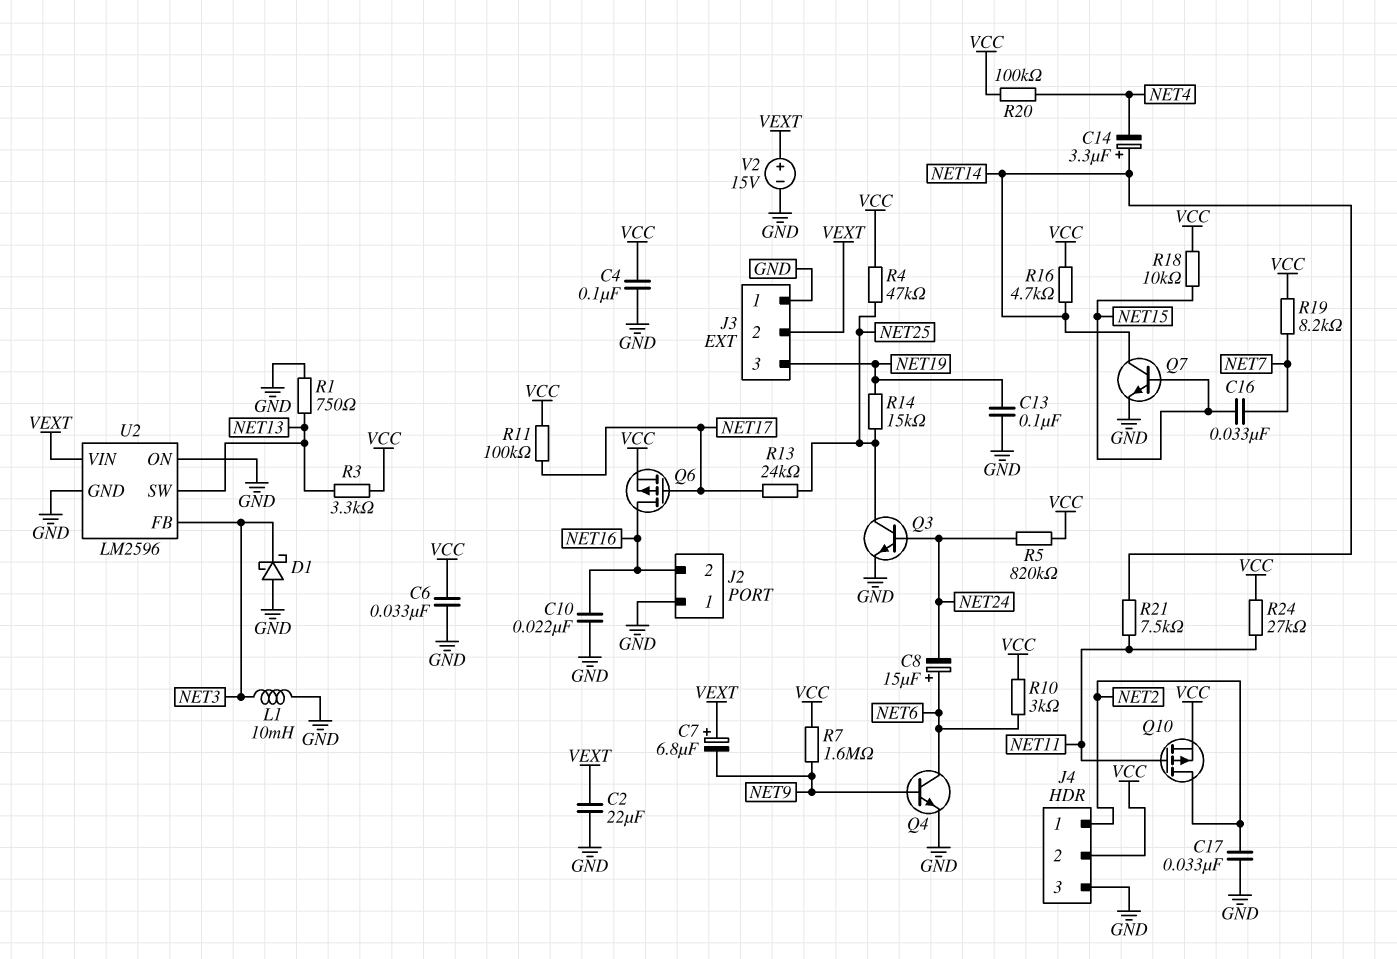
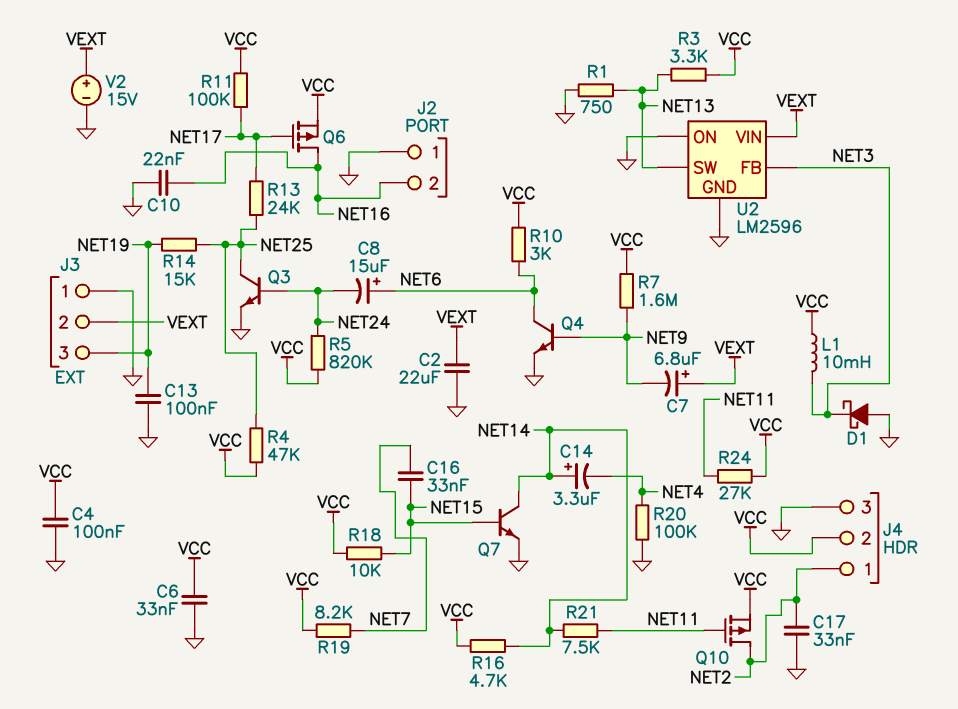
L1: 10mH (GND, NET3) -> 10mH (NET3, VCC)
R20: 100k (NET4, VCC) -> 100k (GND, NET4)

